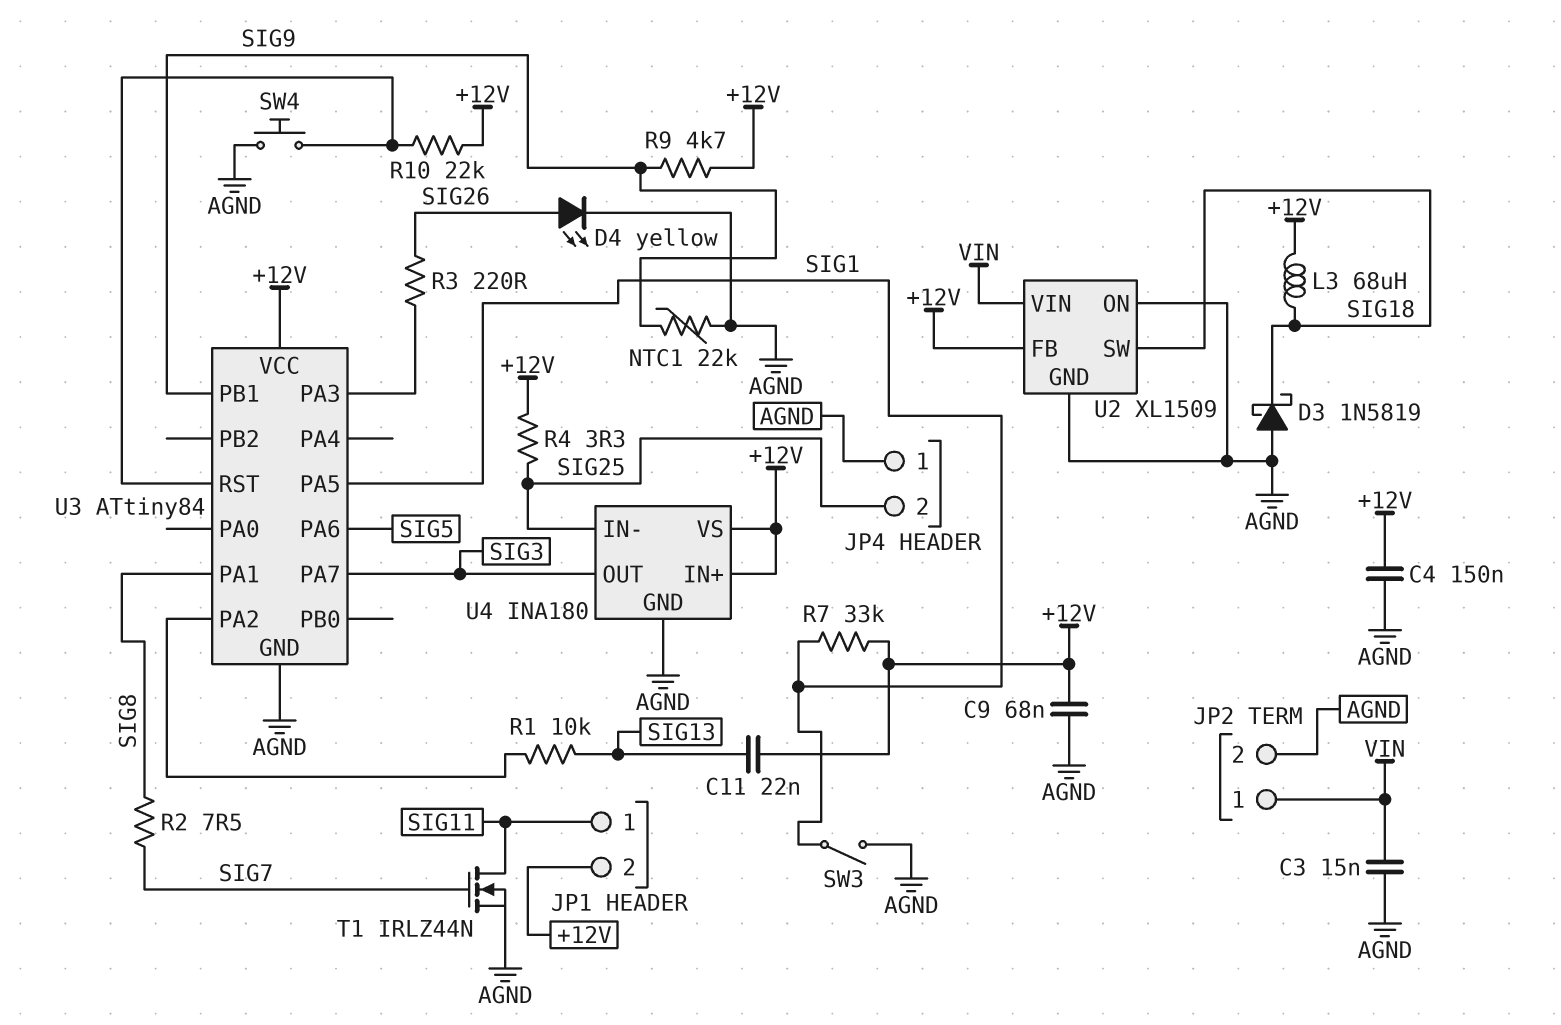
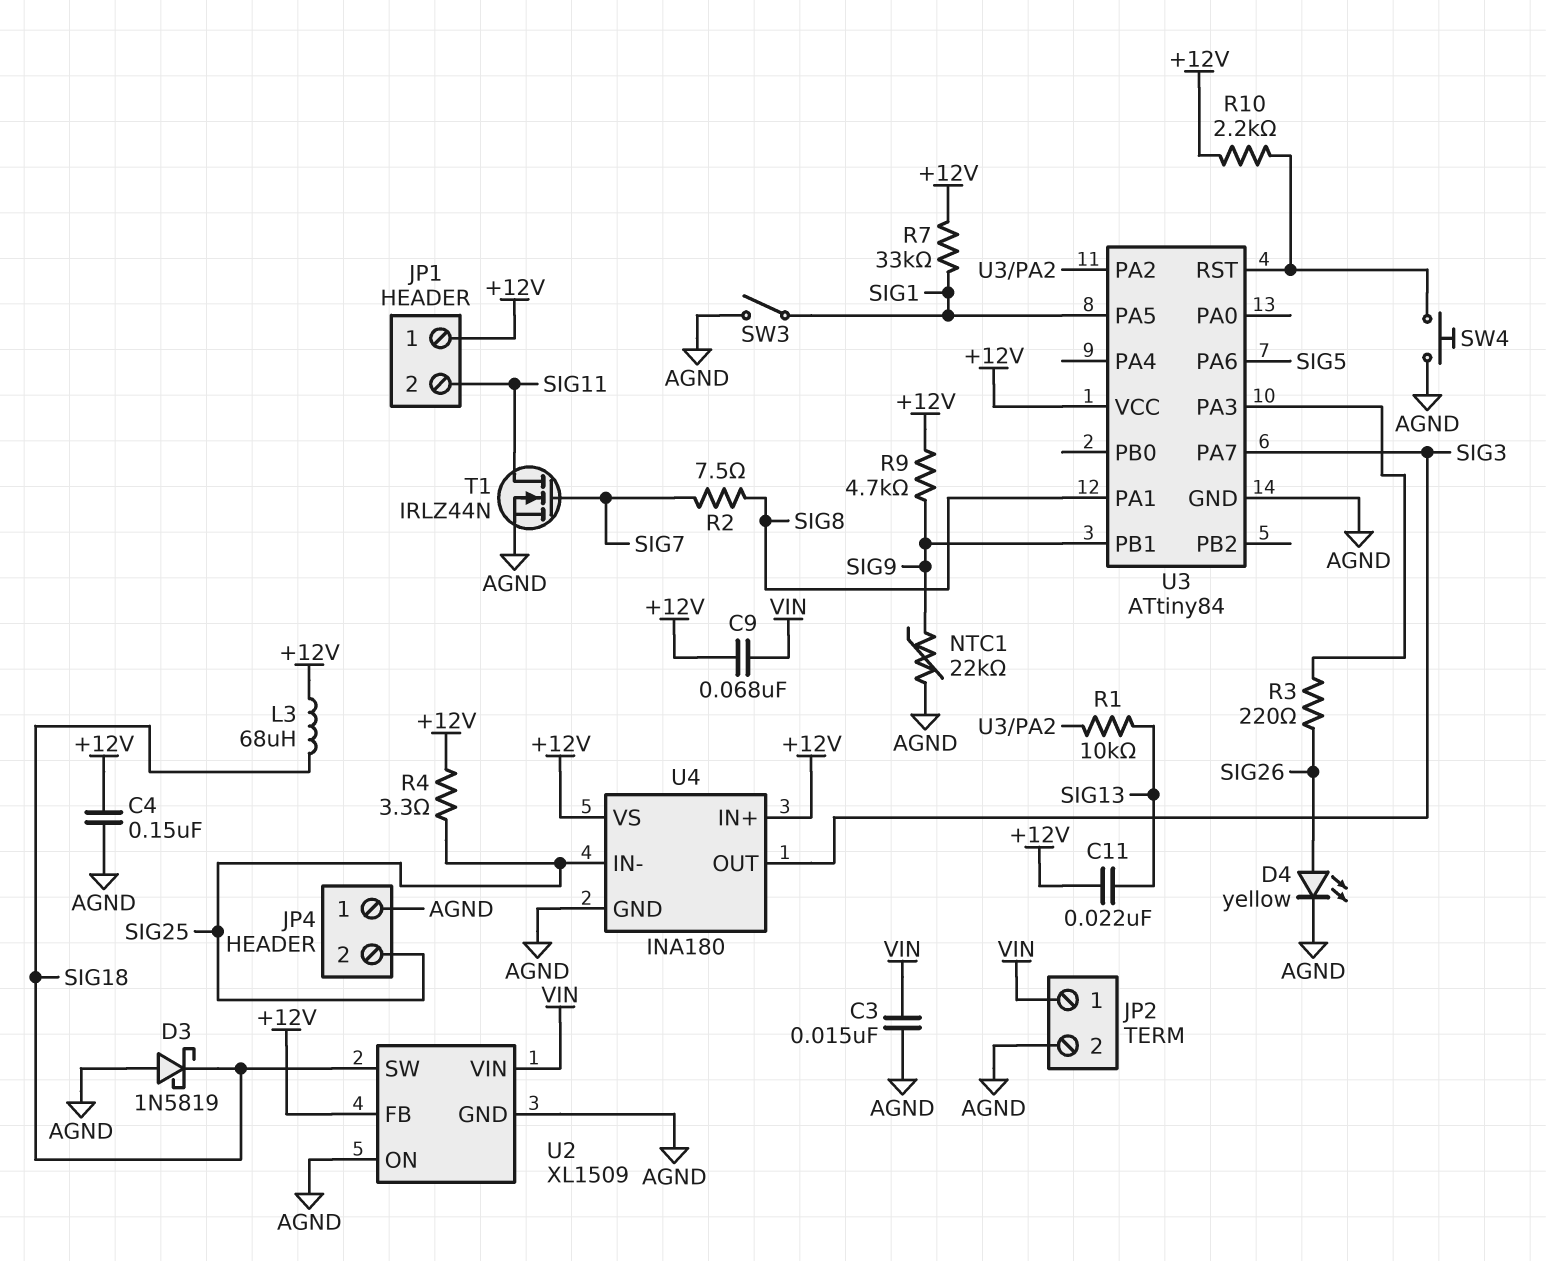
C9: 68nF (+12V, AGND) -> 68nF (+12V, VIN)
JP1 pin 1: SIG11 -> +12V
JP1 pin 2: +12V -> SIG11
R10: 22k (+12V, U3/RST) -> 2.2k (+12V, U3/RST)

